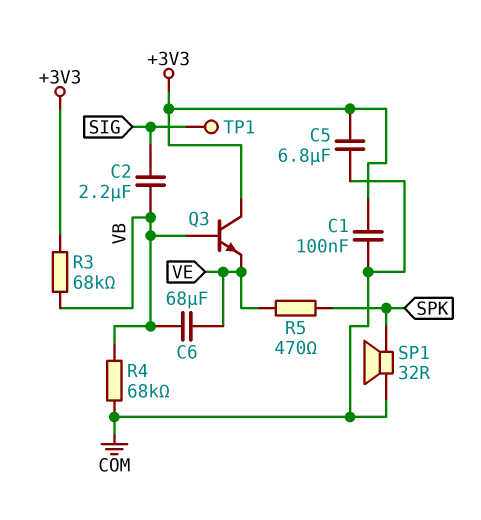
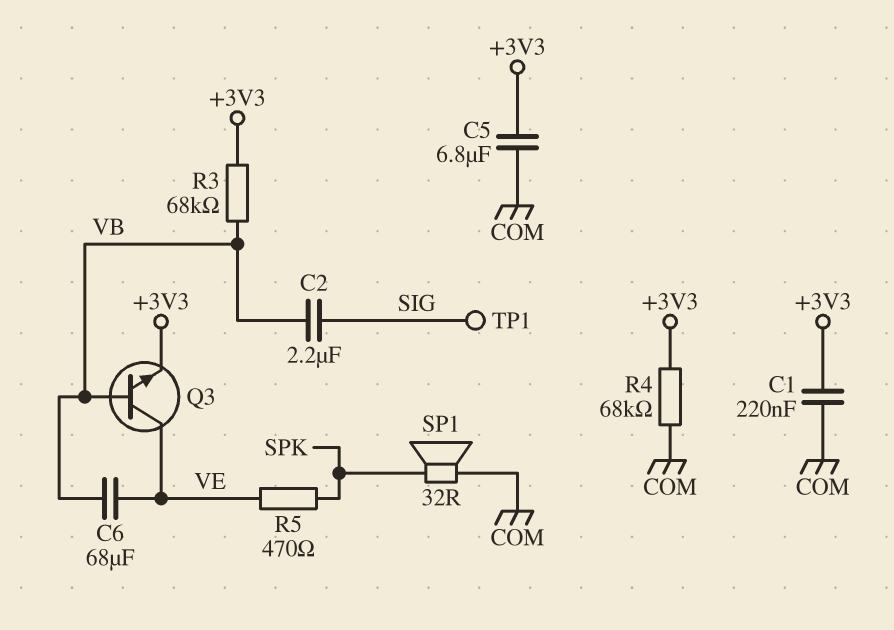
C1: 100nF (+3V3, COM) -> 220nF (+3V3, COM)
Q3: NPN (B VB, C +3V3, E VE) -> NPN (B VB, C VE, E +3V3)
R4: 68k (COM, VB) -> 68k (+3V3, COM)

